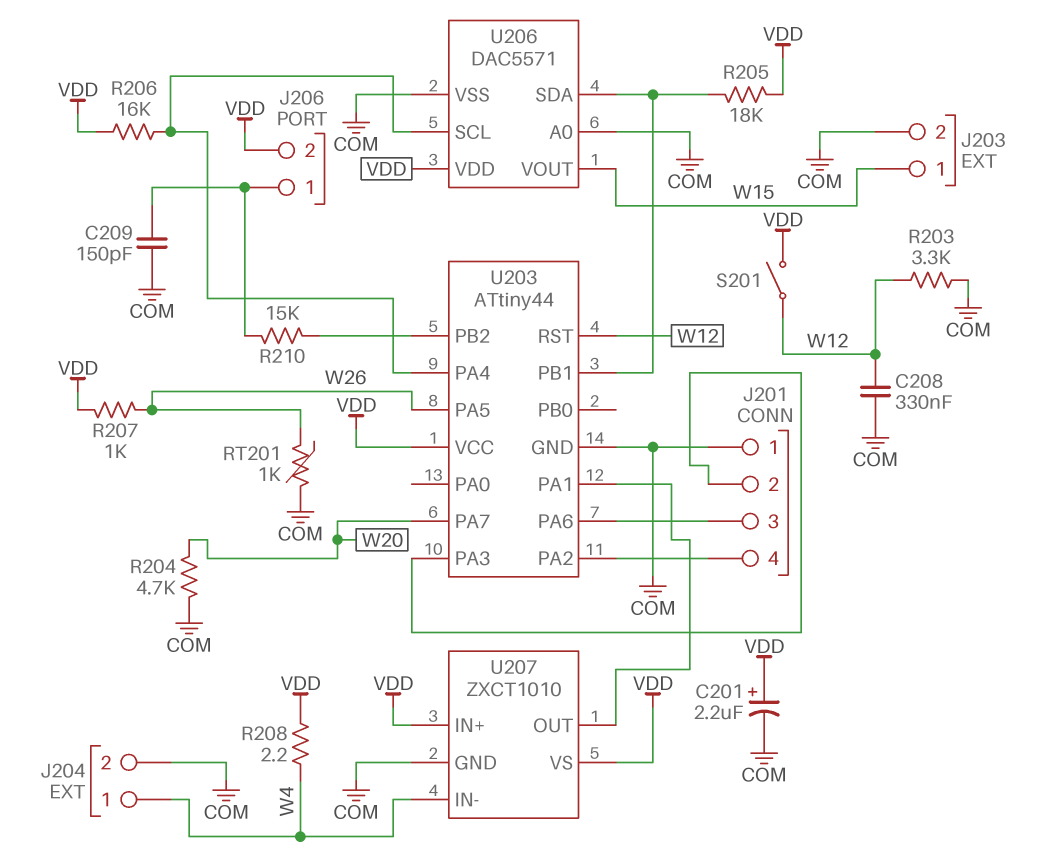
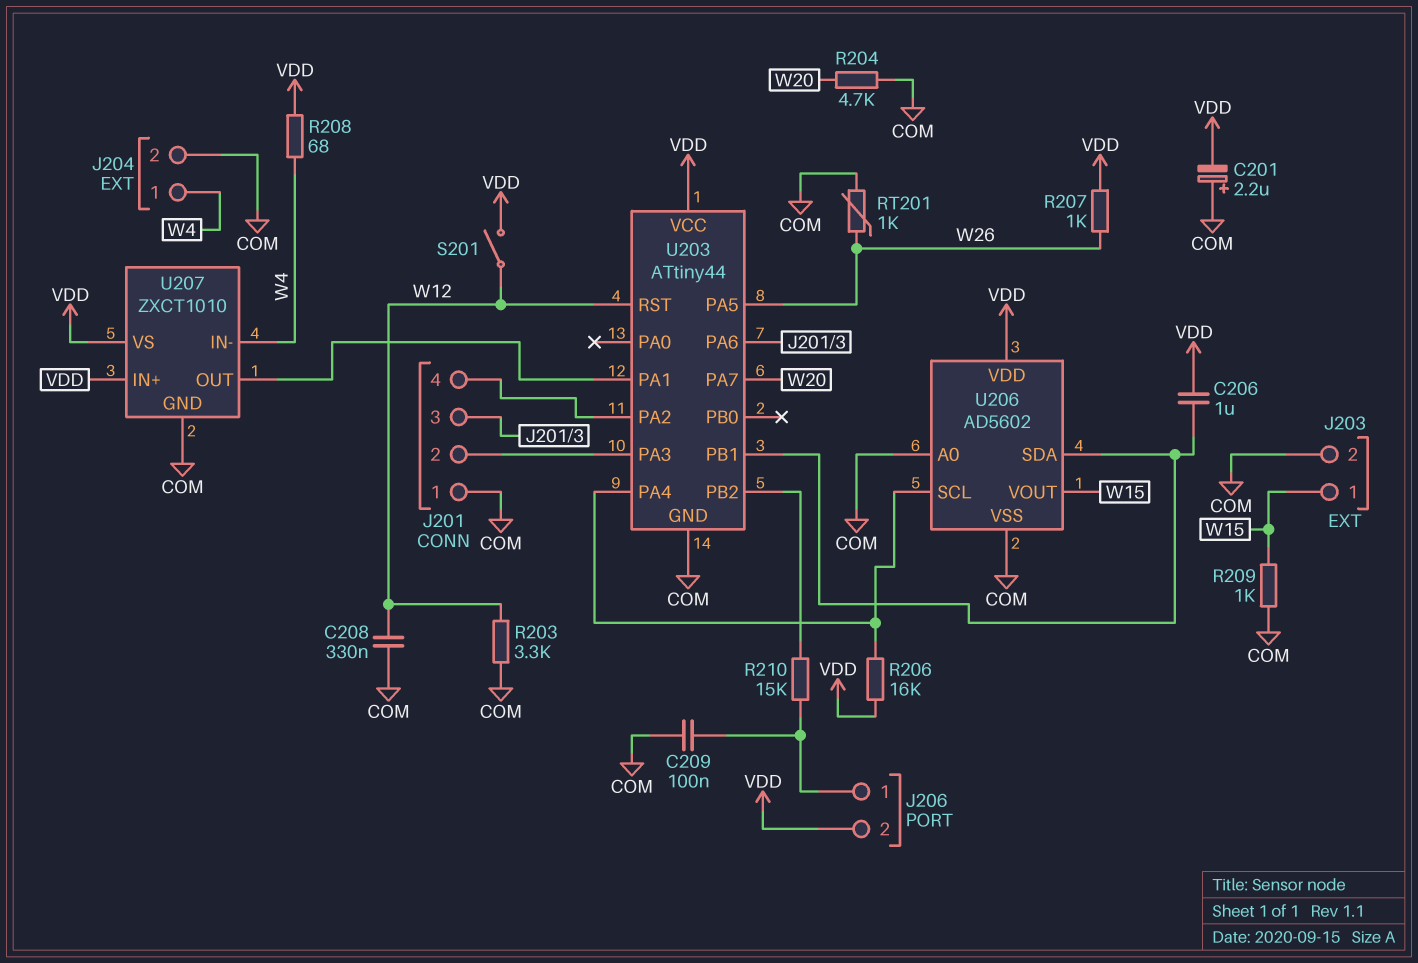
C201: 2.2uF (plus VDD, minus COM) -> 2.2uF (plus COM, minus VDD)
C206: none -> 1uF (U203/PB1, VDD)
C209: 150pF (COM, J206/1) -> 100nF (COM, J206/1)
R205: 18k (U203/PB1, VDD) -> none
R208: 2.2 (VDD, W4) -> 68 (VDD, W4)
R209: none -> 1k (COM, W15)
U206: DAC5571 -> AD5602

